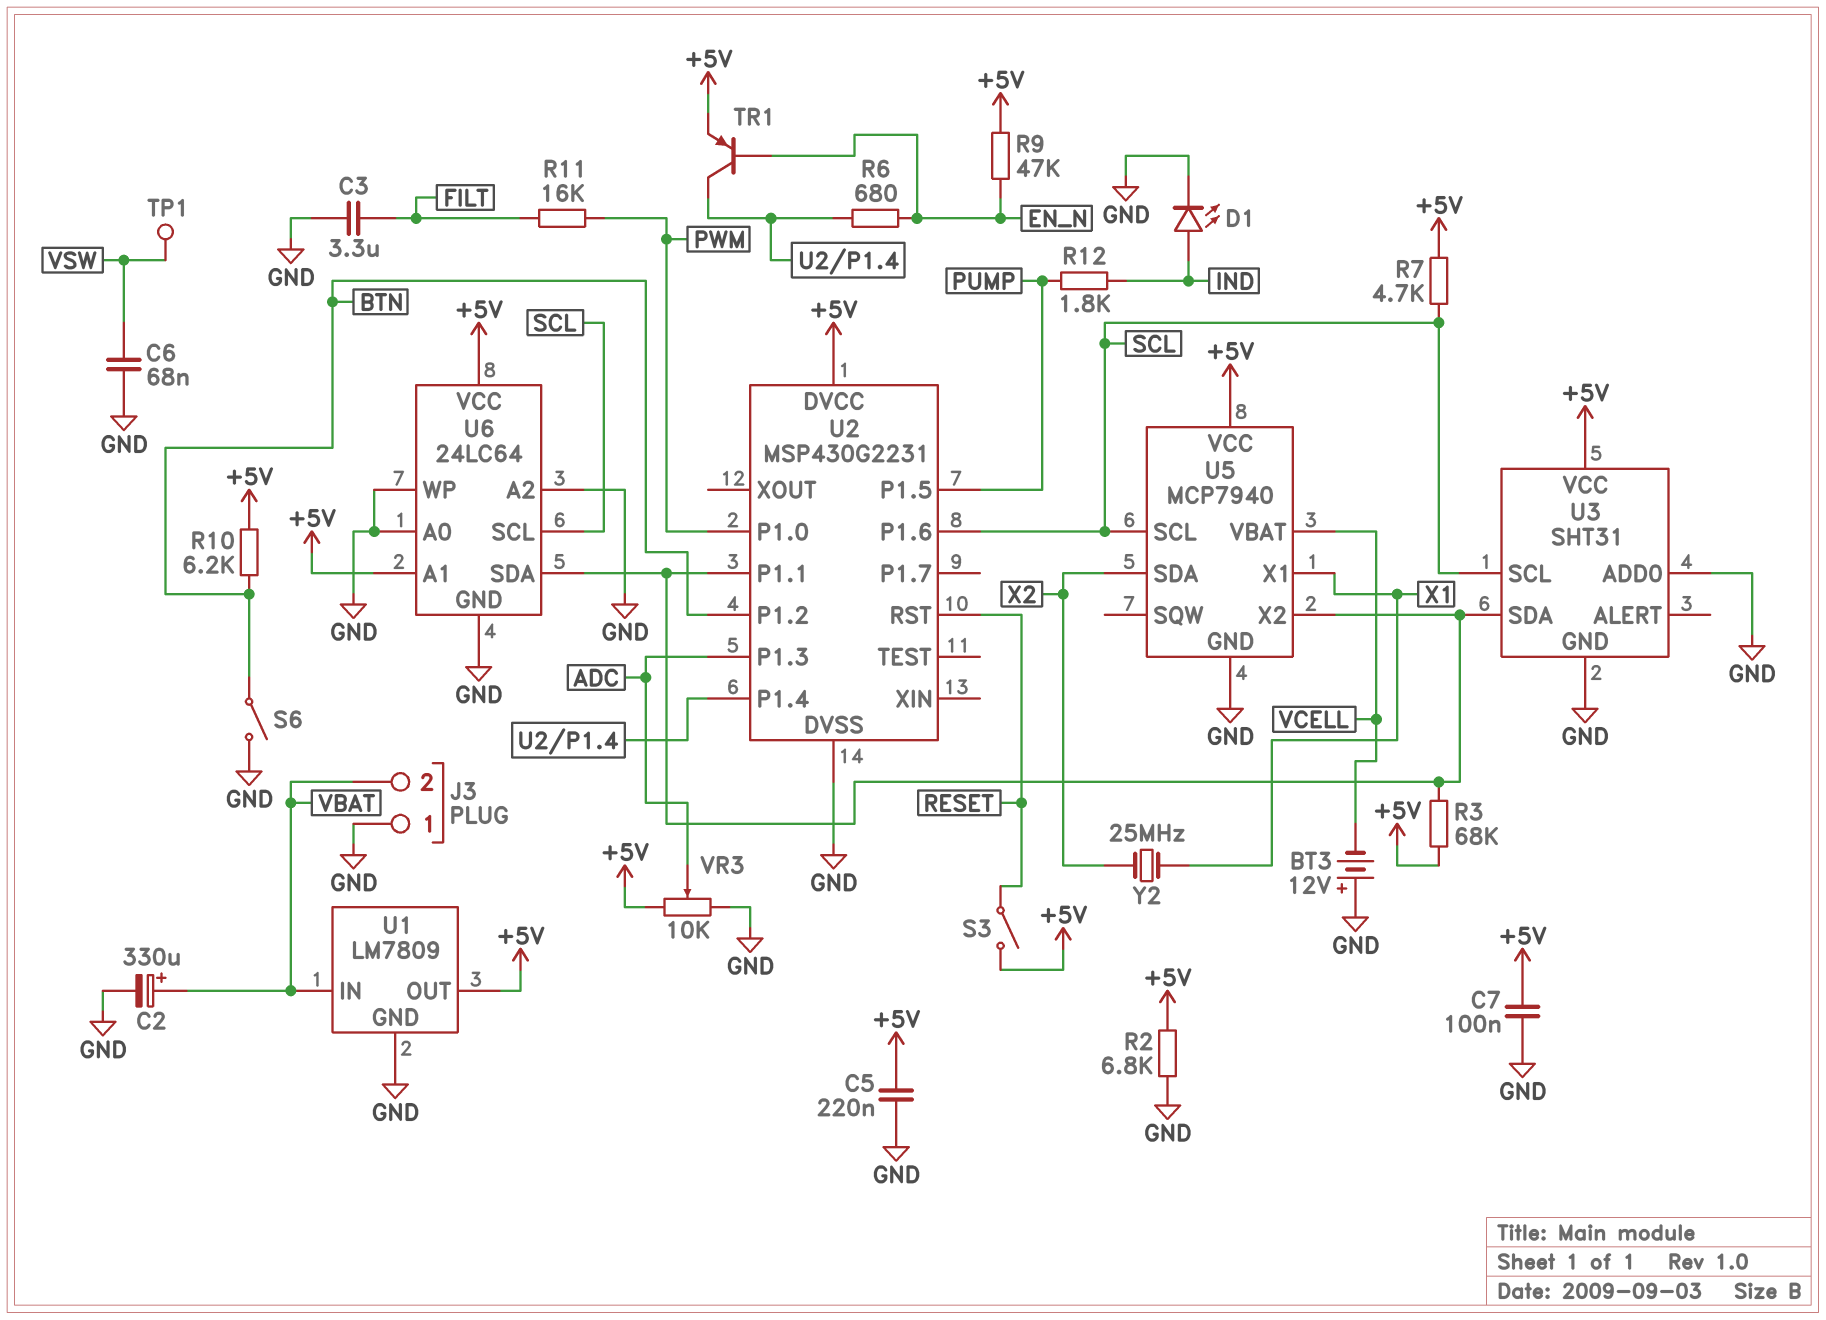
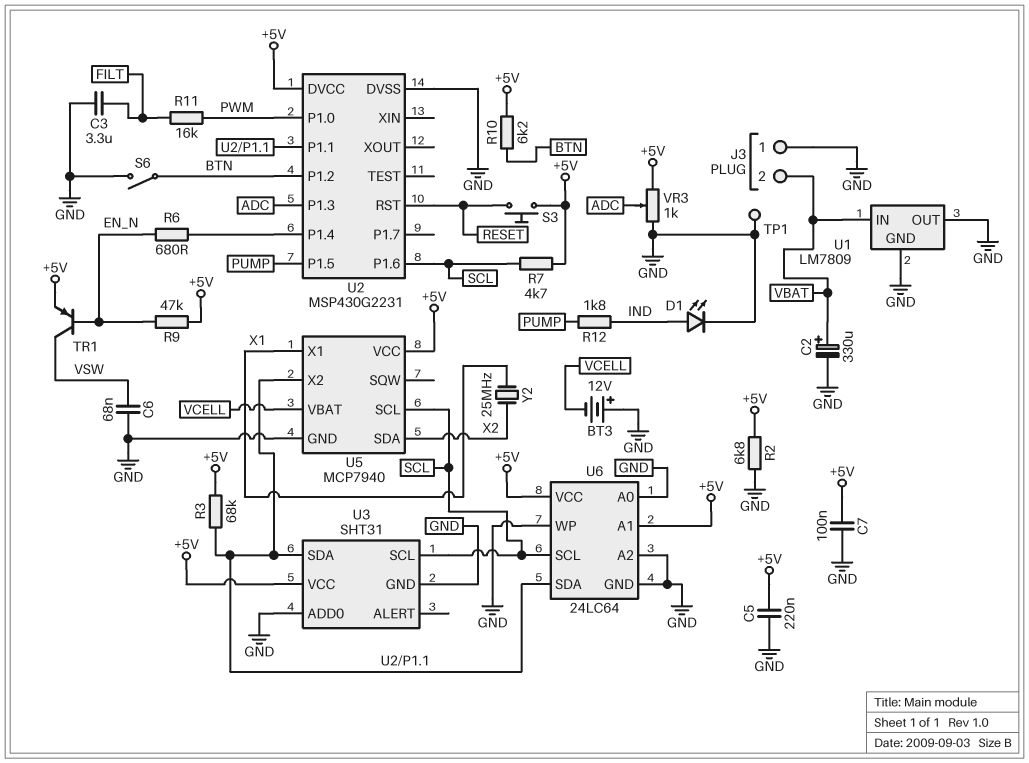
S3: switch (+5V, RESET) -> button (+5V, RESET)
TP1: test point (VSW) -> test point (GND)
TR1: PNP (B EN_N, C U2/P1.4, E +5V) -> PNP (B EN_N, C VSW, E +5V)
U1 pin OUT: +5V -> GND
VR3: 10k (+5V, GND, wiper ADC) -> 1k (+5V, GND, wiper ADC)

